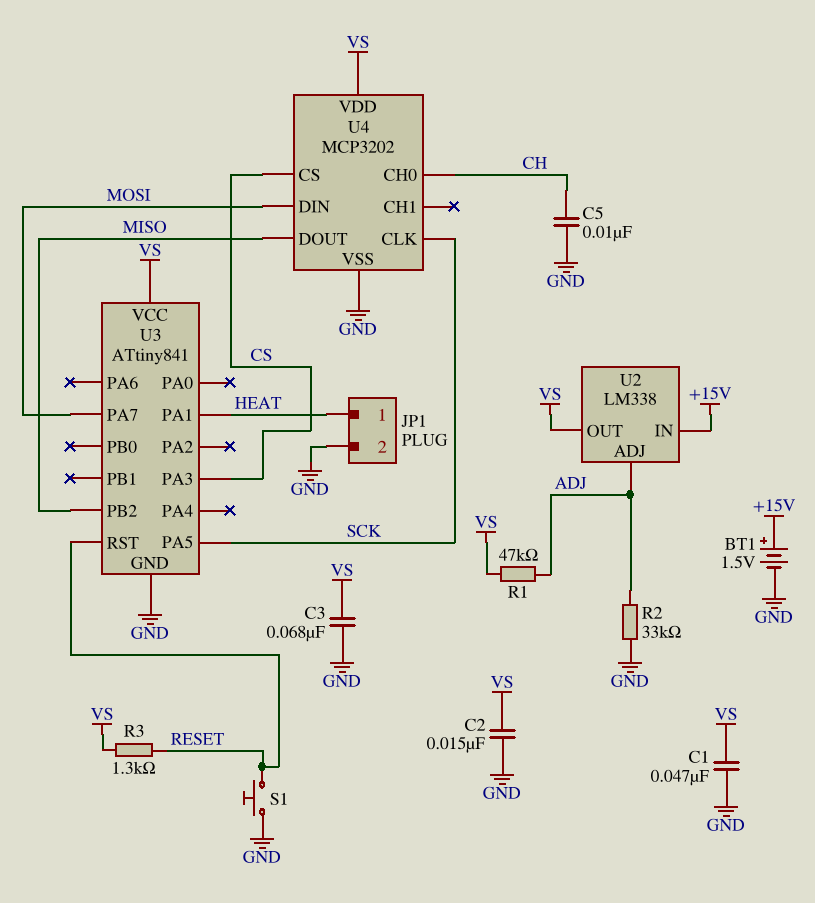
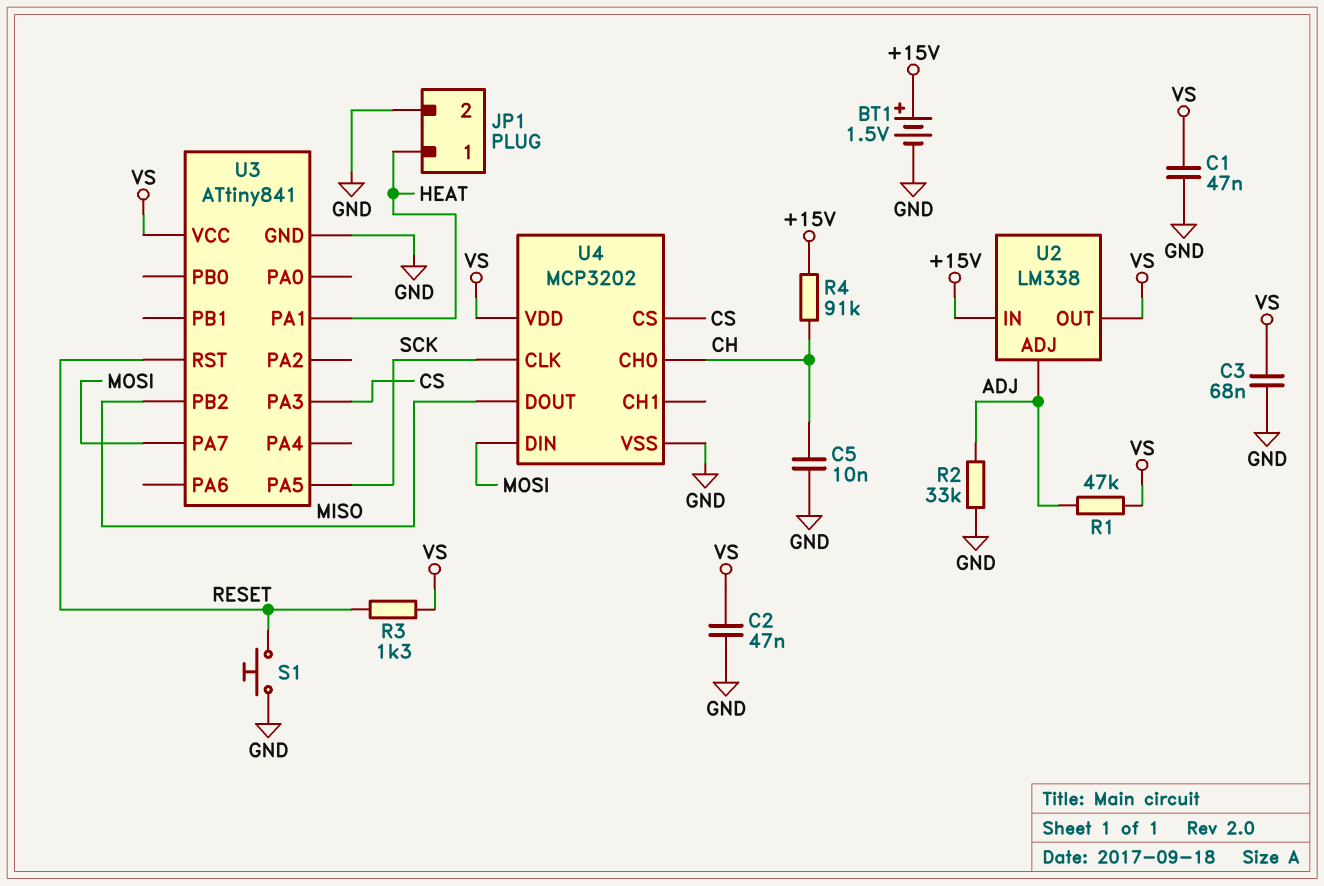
C2: 15nF (GND, VS) -> 47nF (GND, VS)
R4: none -> 91k (+15V, CH)

